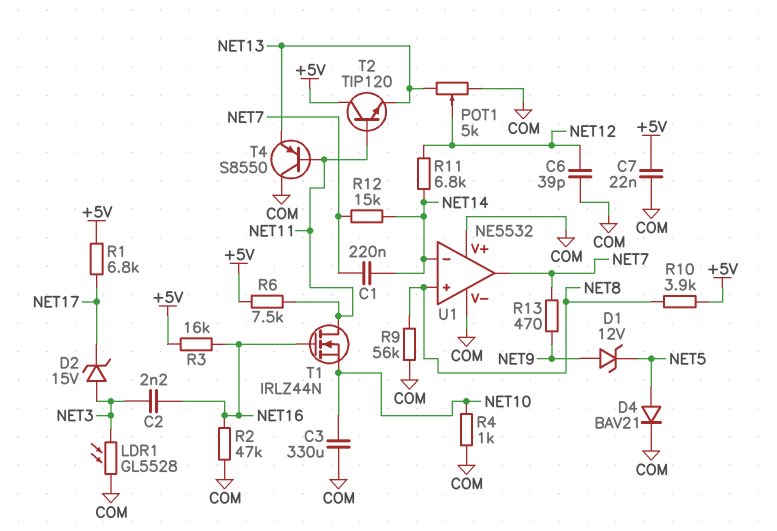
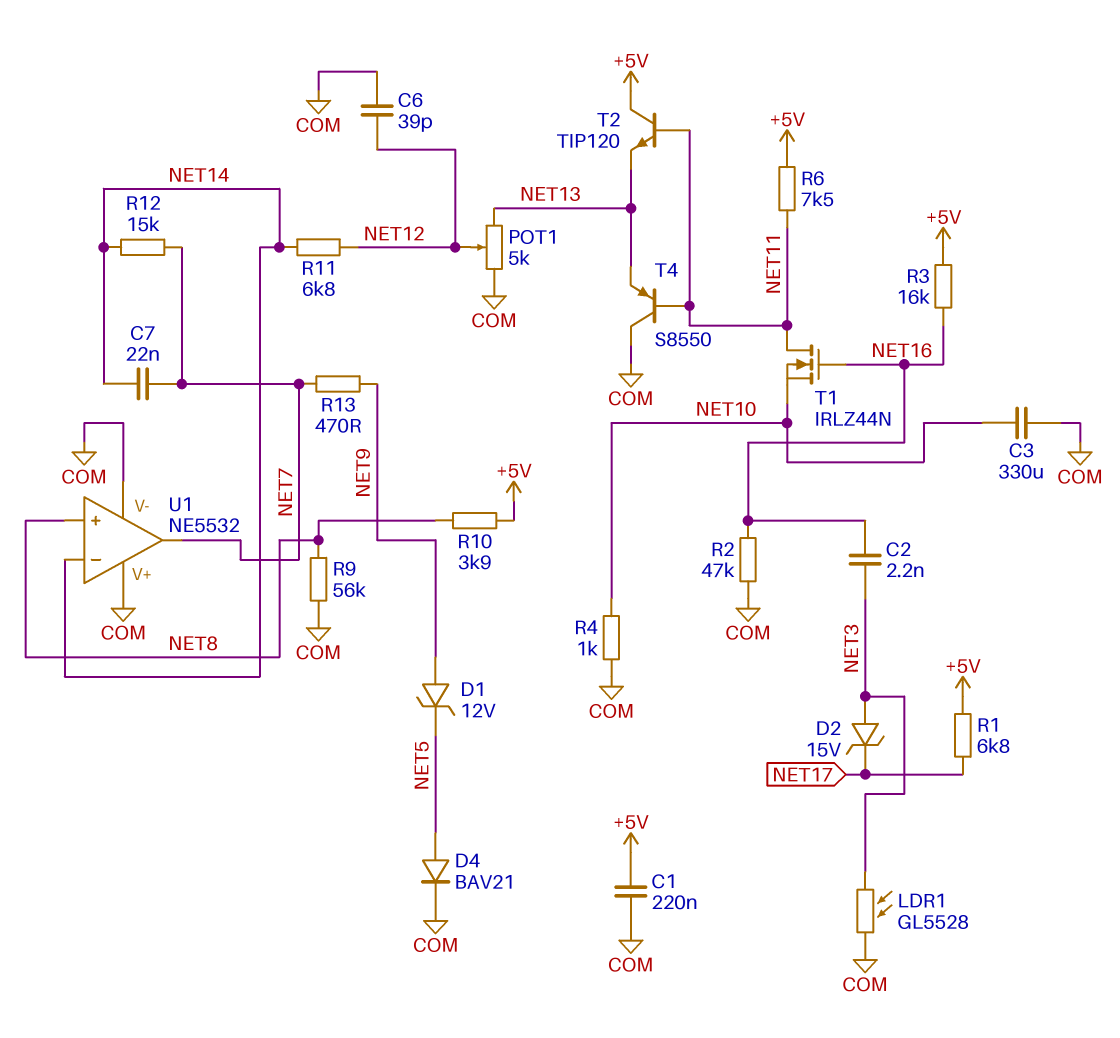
C1: 220nF (NET7, NET14) -> 220nF (+5V, COM)
C7: 22nF (+5V, COM) -> 22nF (NET7, NET14)

